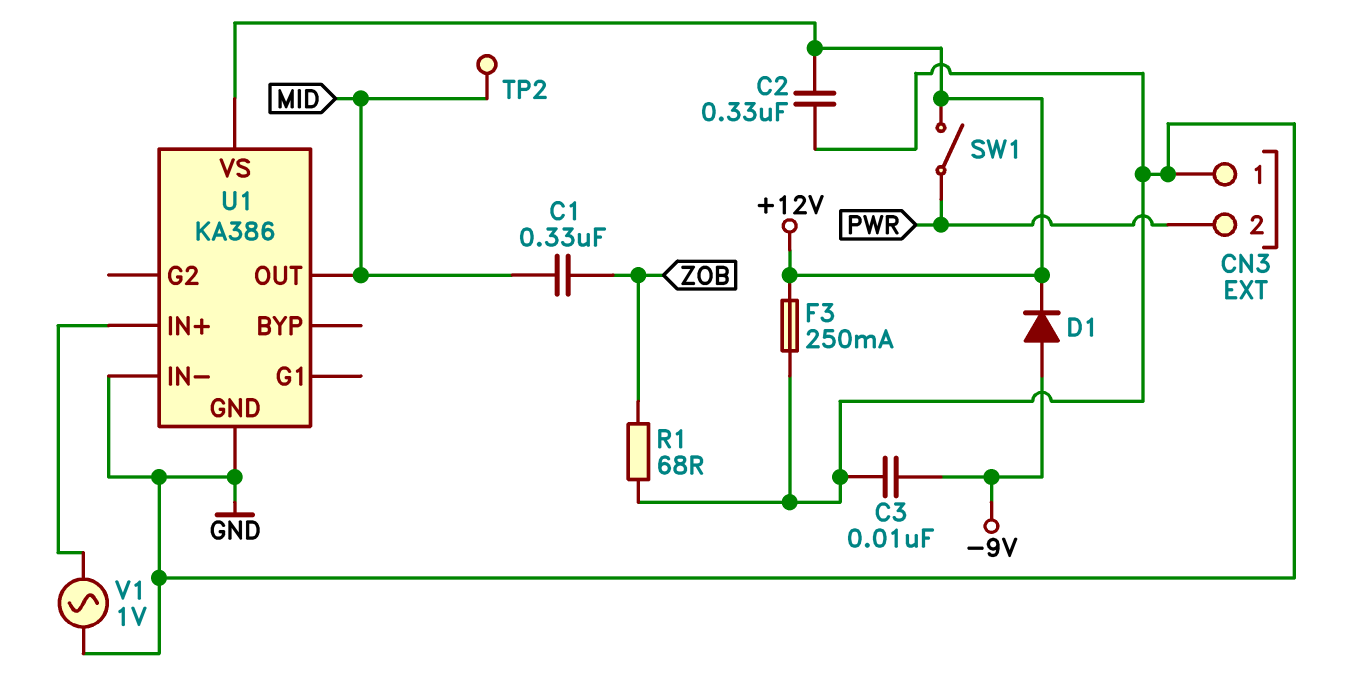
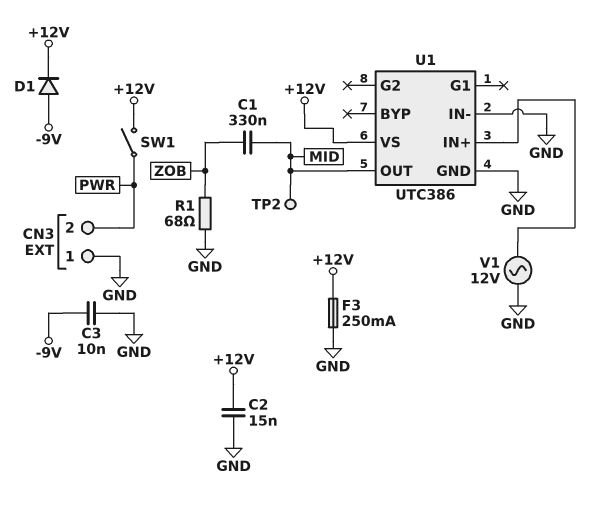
C2: 330nF (+12V, GND) -> 15nF (+12V, GND)
U1: KA386 -> UTC386
V1: AC 1V (GND, U1/IN+) -> AC 12V (GND, U1/IN+)

